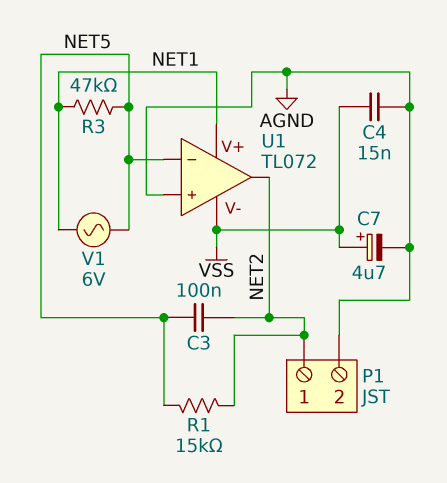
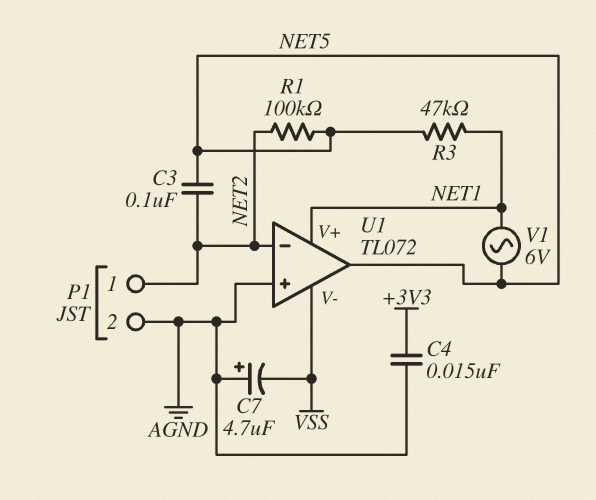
C4: 15nF (AGND, VSS) -> 15nF (+3V3, AGND)
C7: 4.7uF (plus VSS, minus AGND) -> 4.7uF (plus AGND, minus VSS)
R1: 15k (NET2, NET5) -> 100k (NET2, NET5)
U1 pin in-: NET5 -> NET2
U1 pin out: NET2 -> NET5

